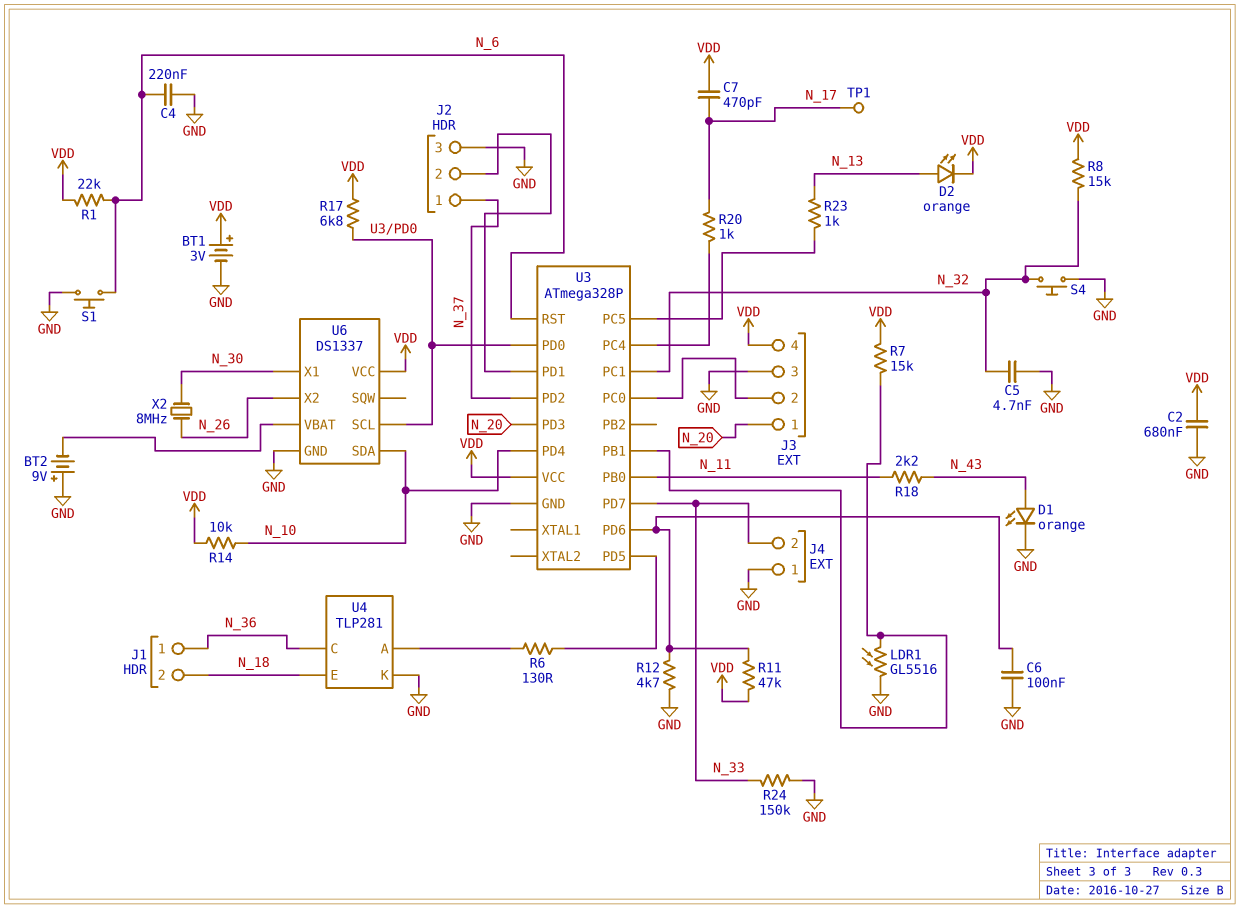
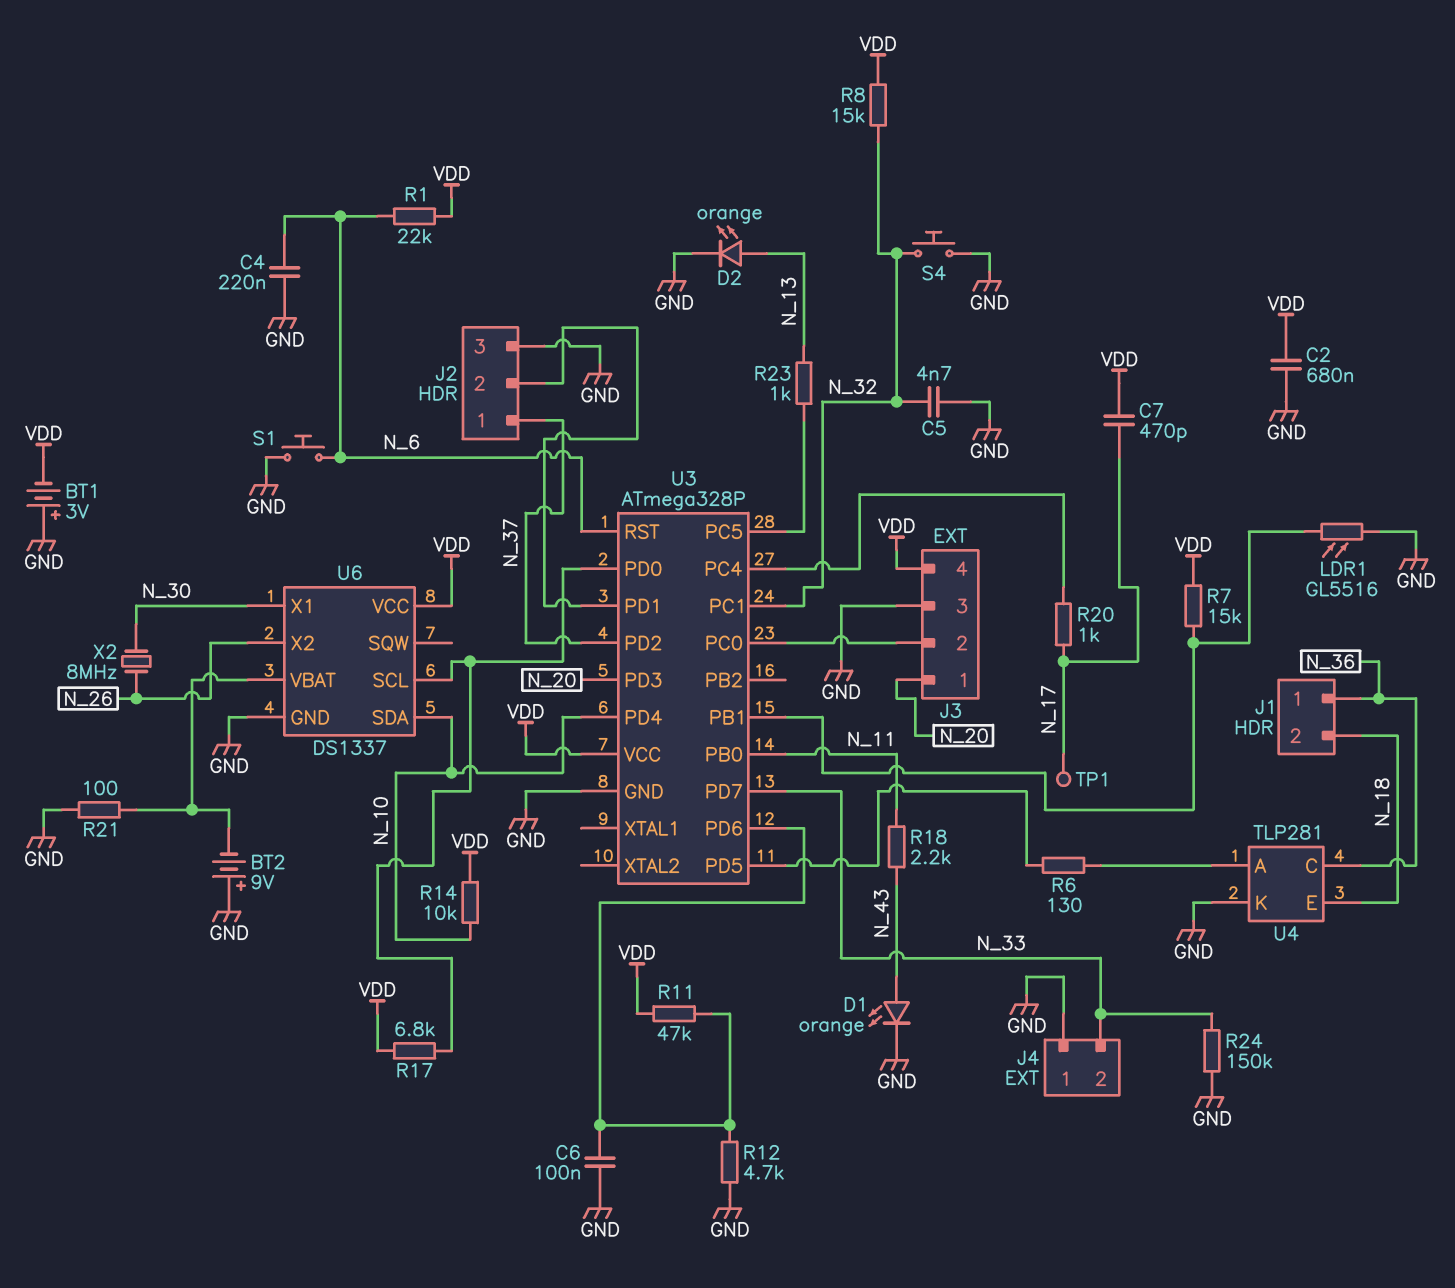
BT1: 3V (plus VDD, minus GND) -> 3V (plus GND, minus VDD)
D2: LED orange (A N_13, K VDD) -> LED orange (A N_13, K GND)
R21: none -> 100 (GND, U6/VBAT)

